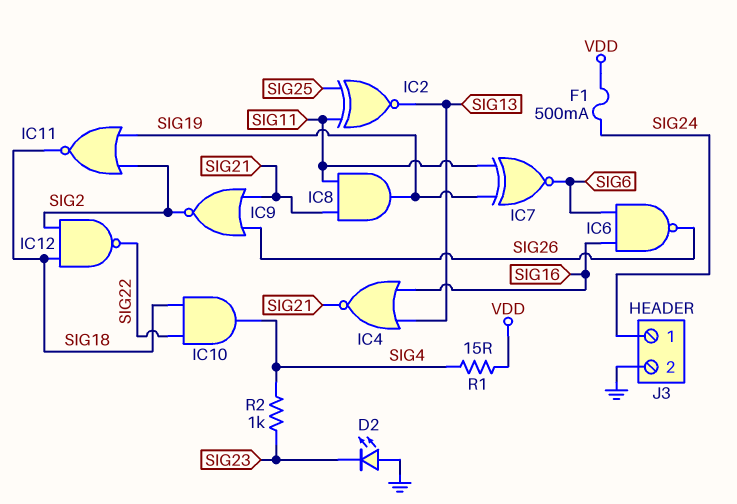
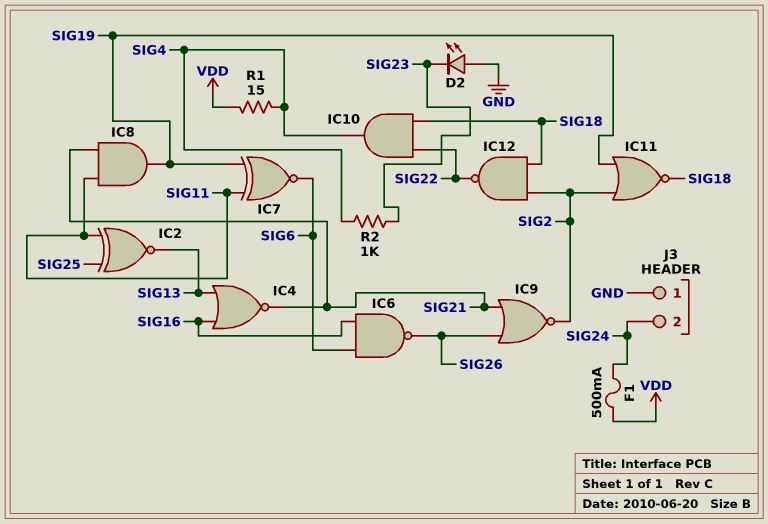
J3 pin 1: SIG24 -> GND
J3 pin 2: GND -> SIG24

